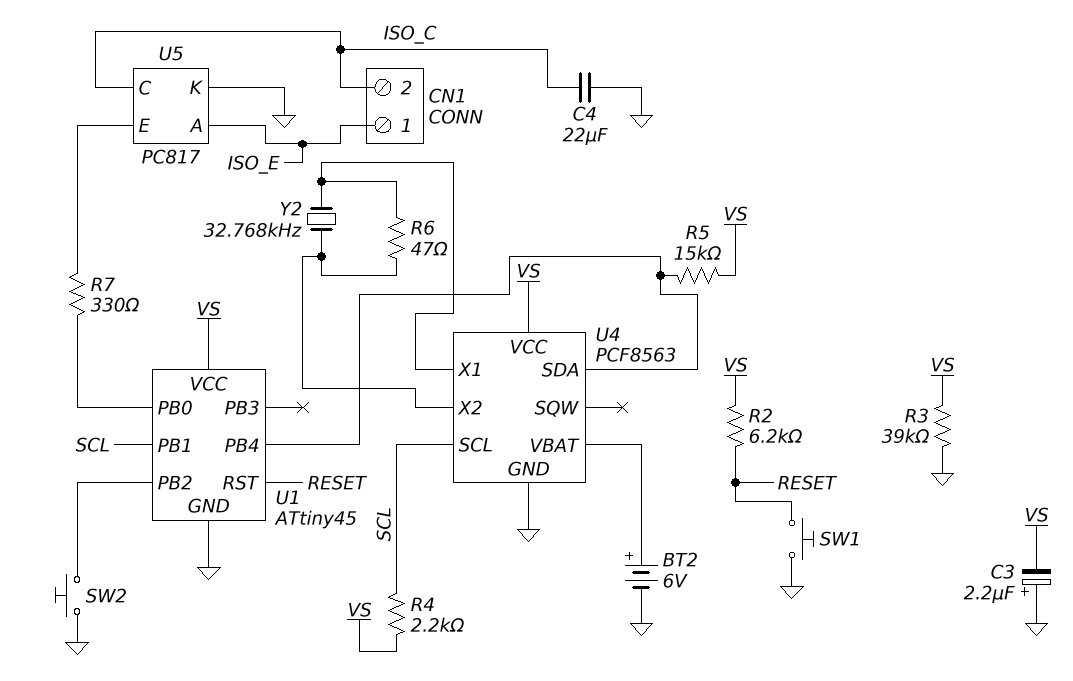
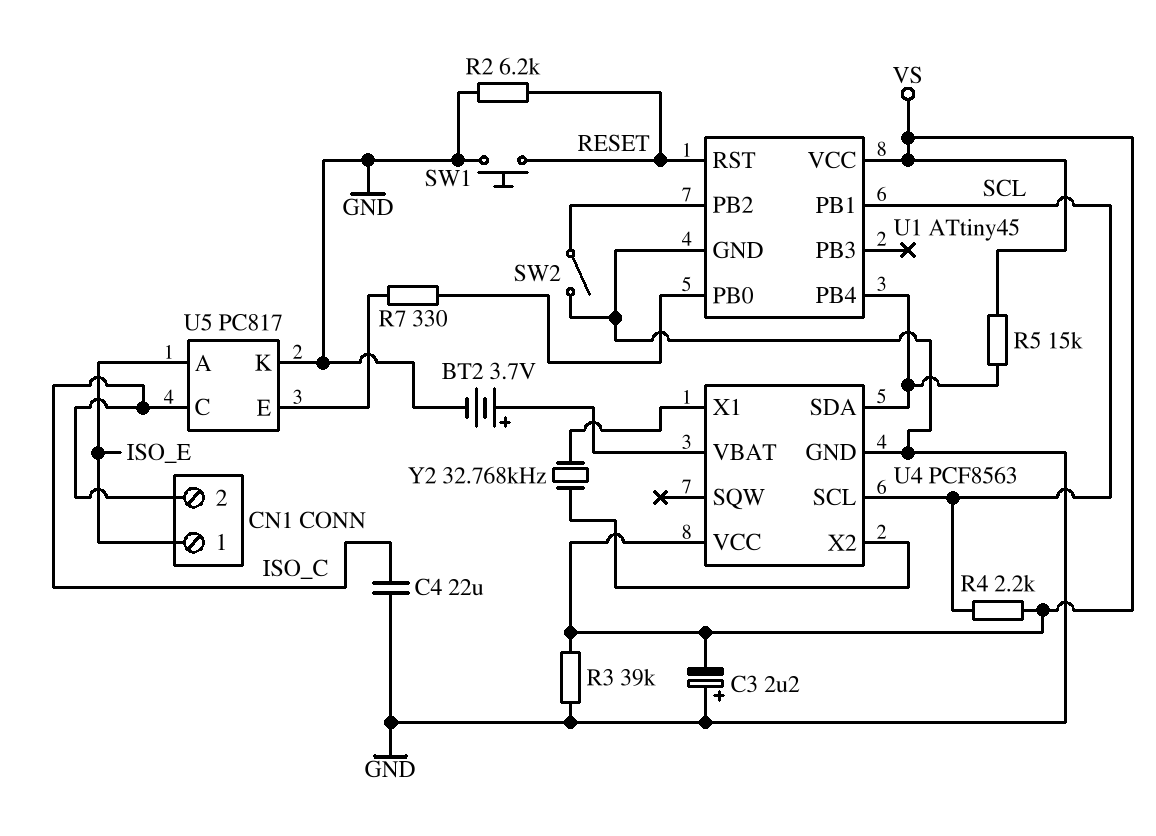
BT2: 6V (plus U4/VBAT, minus GND) -> 3.7V (plus U4/VBAT, minus GND)
R2: 6.2k (RESET, VS) -> 6.2k (GND, RESET)
R6: 47 (U4/X1, U4/X2) -> none
SW2: button (GND, U1/PB2) -> switch (GND, U1/PB2)

